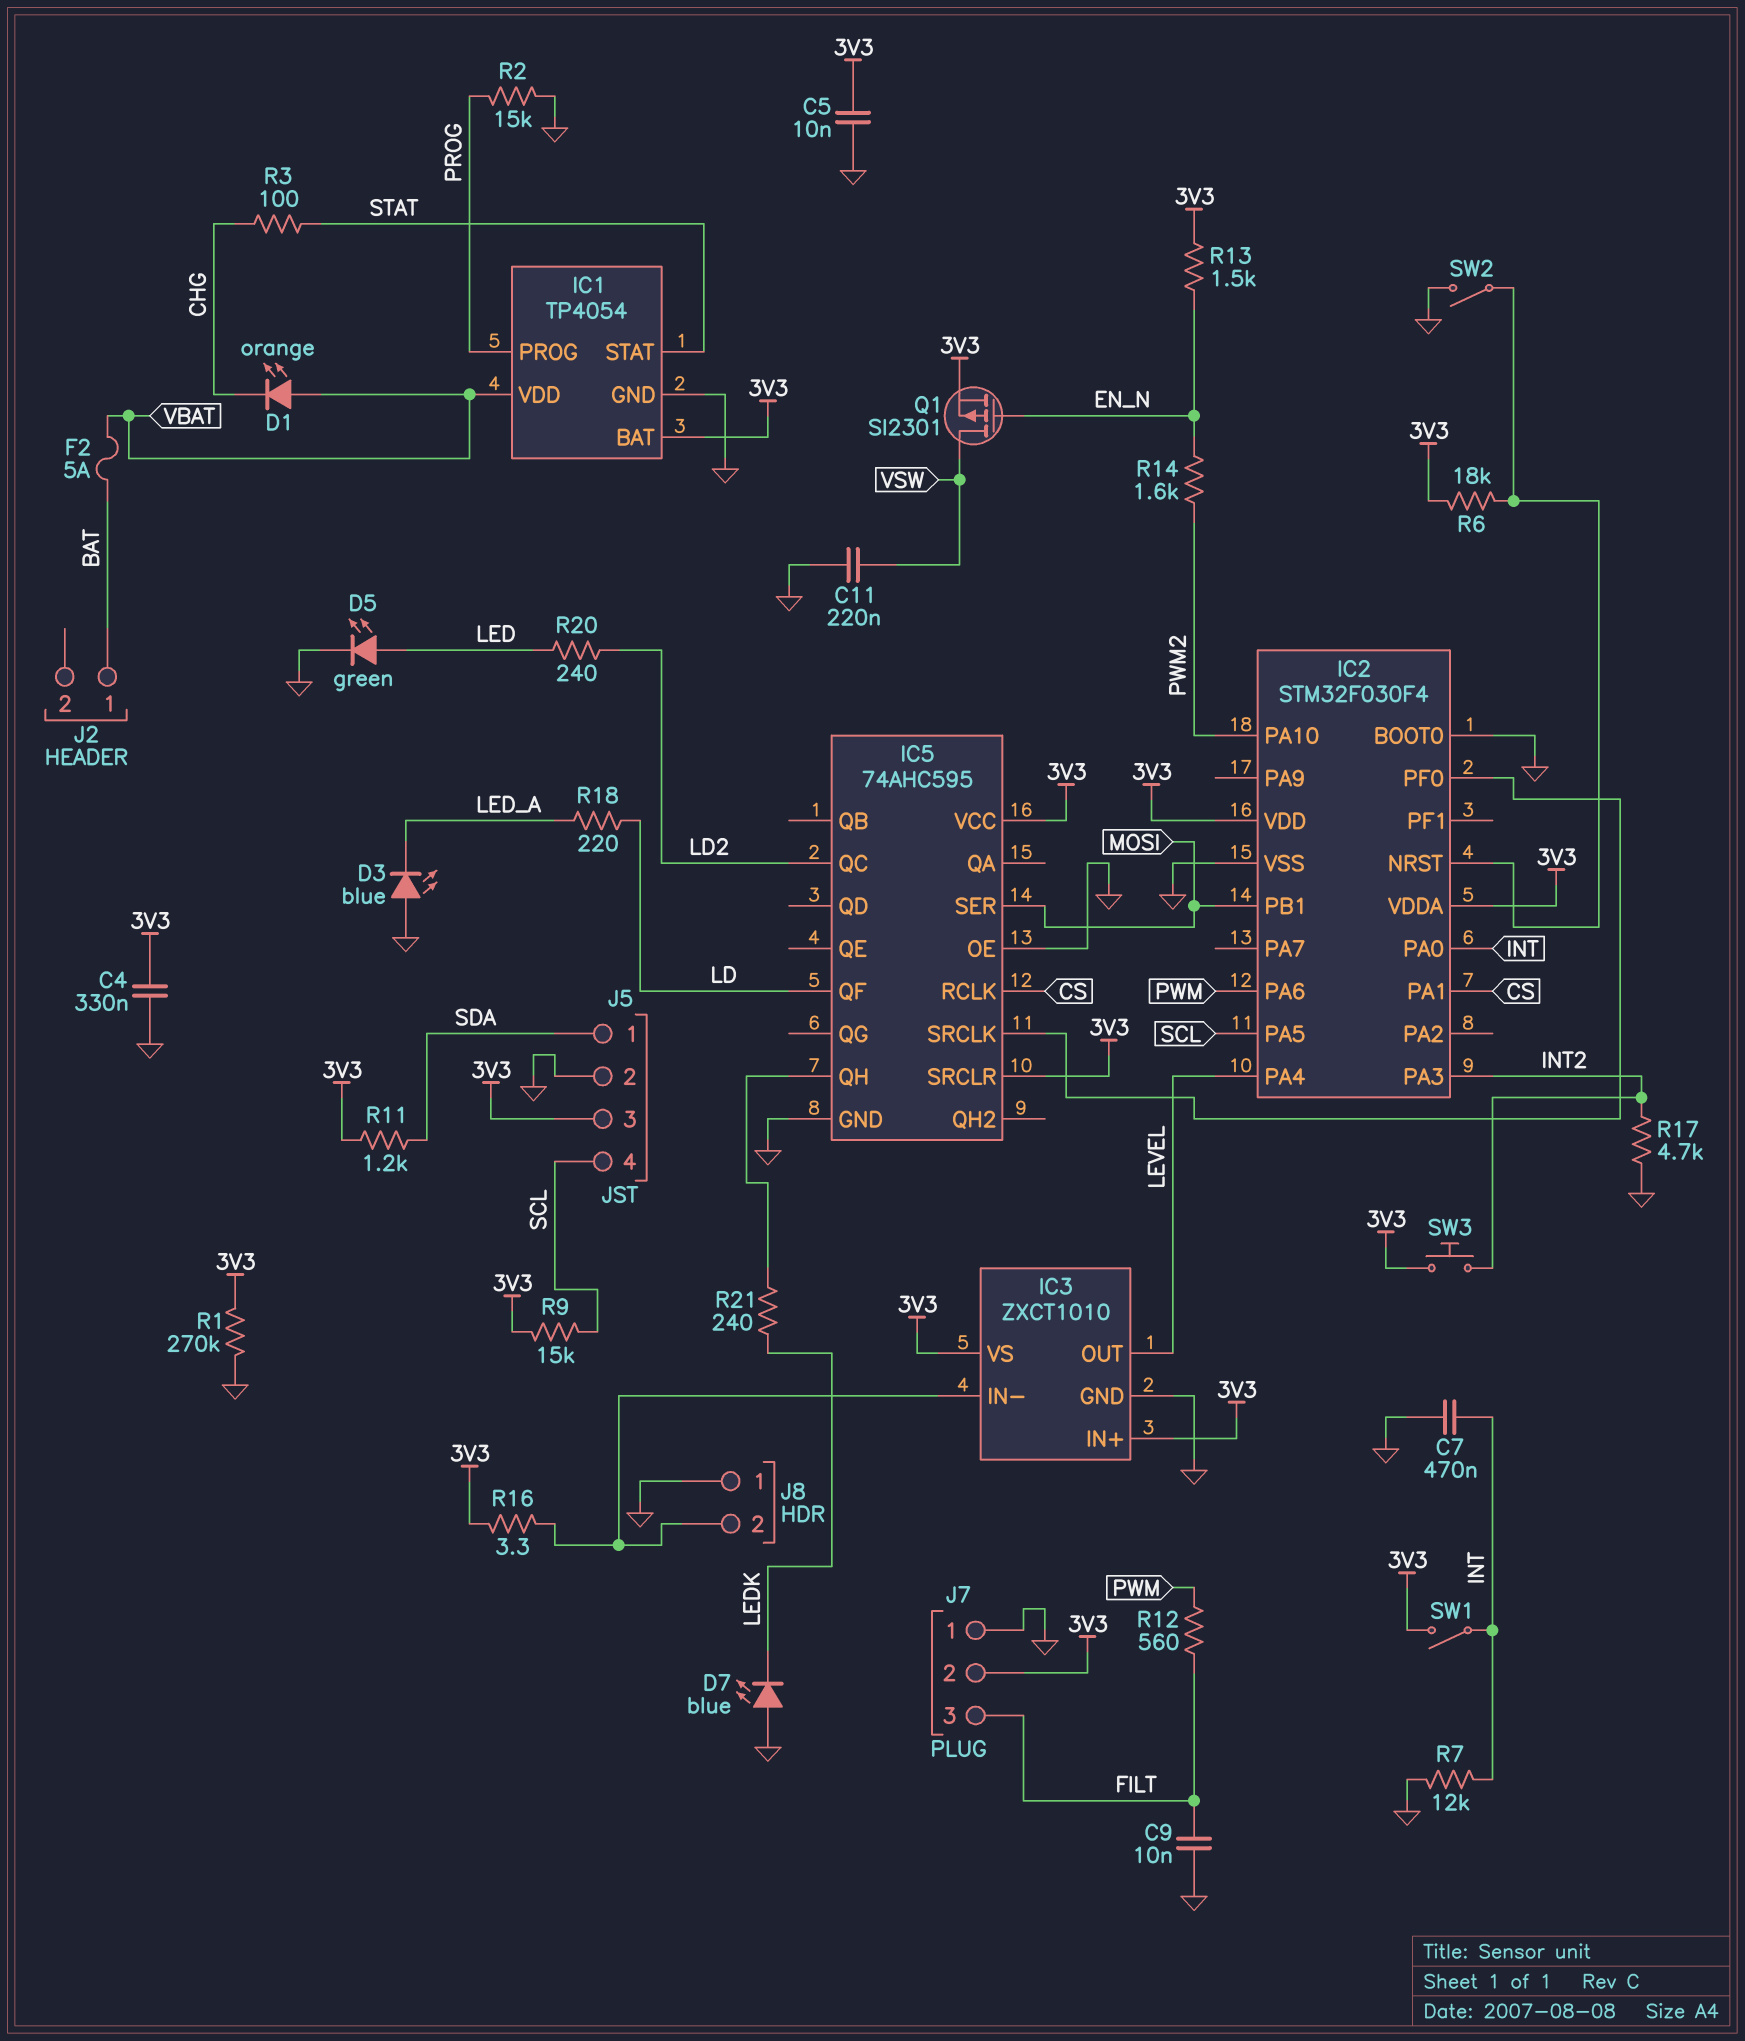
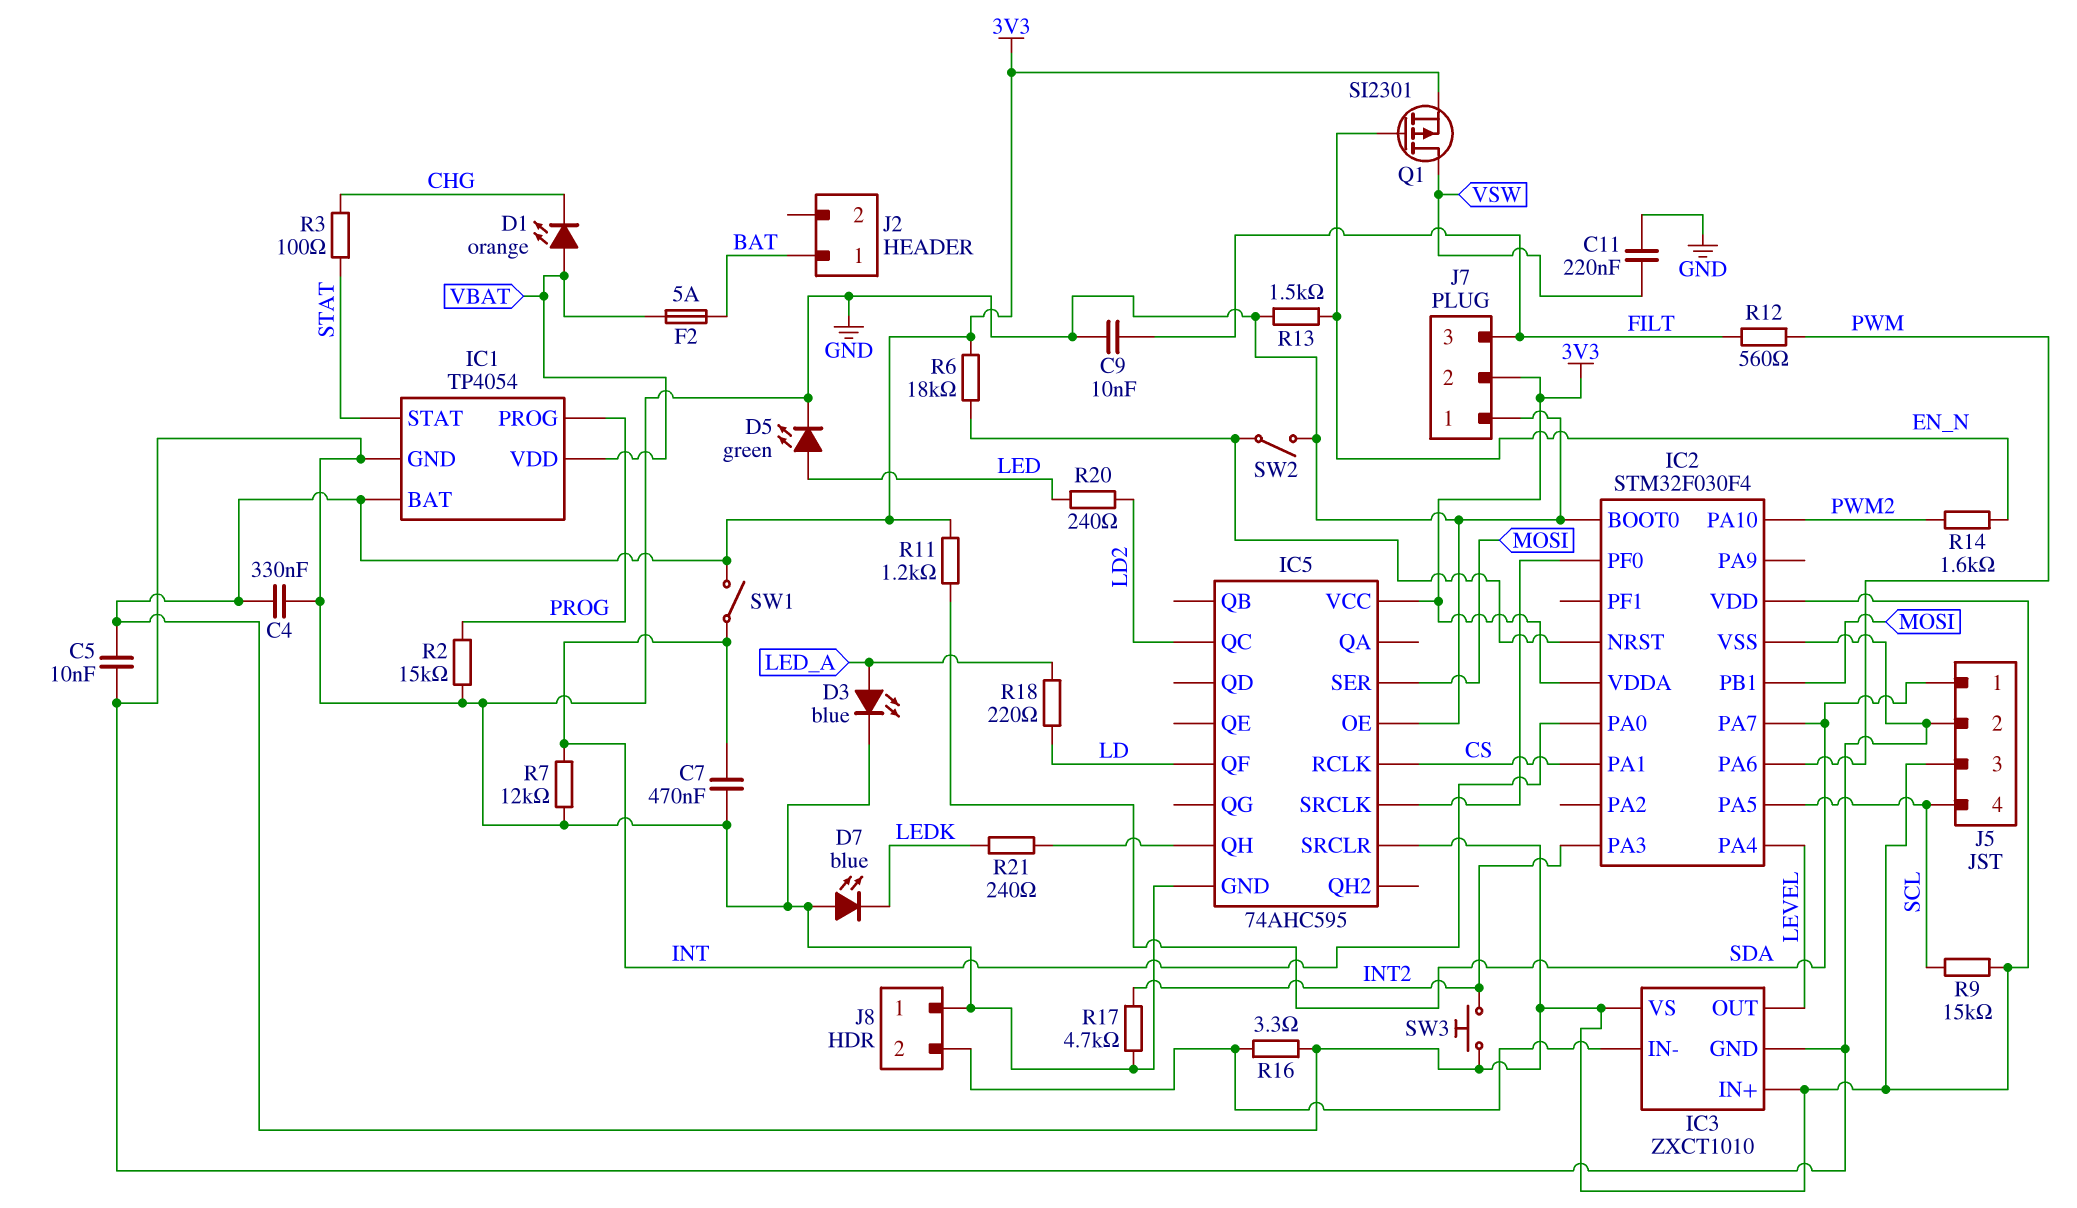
D3: LED blue (A GND, K LED_A) -> LED blue (A LED_A, K GND)
IC2 pin PA7: none -> SDA
R1: 270k (3V3, GND) -> none
R13: 1.5k (3V3, EN_N) -> 1.5k (EN_N, GND)

